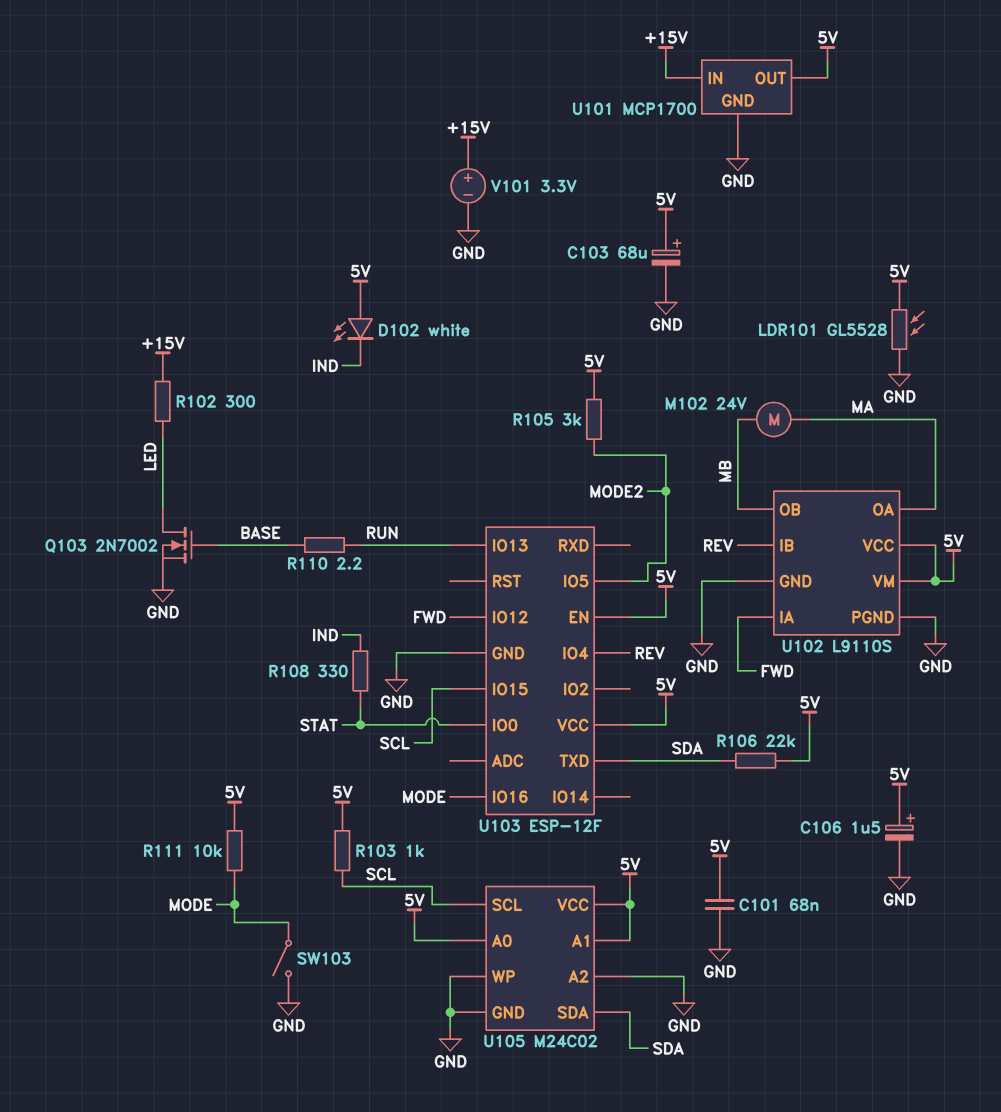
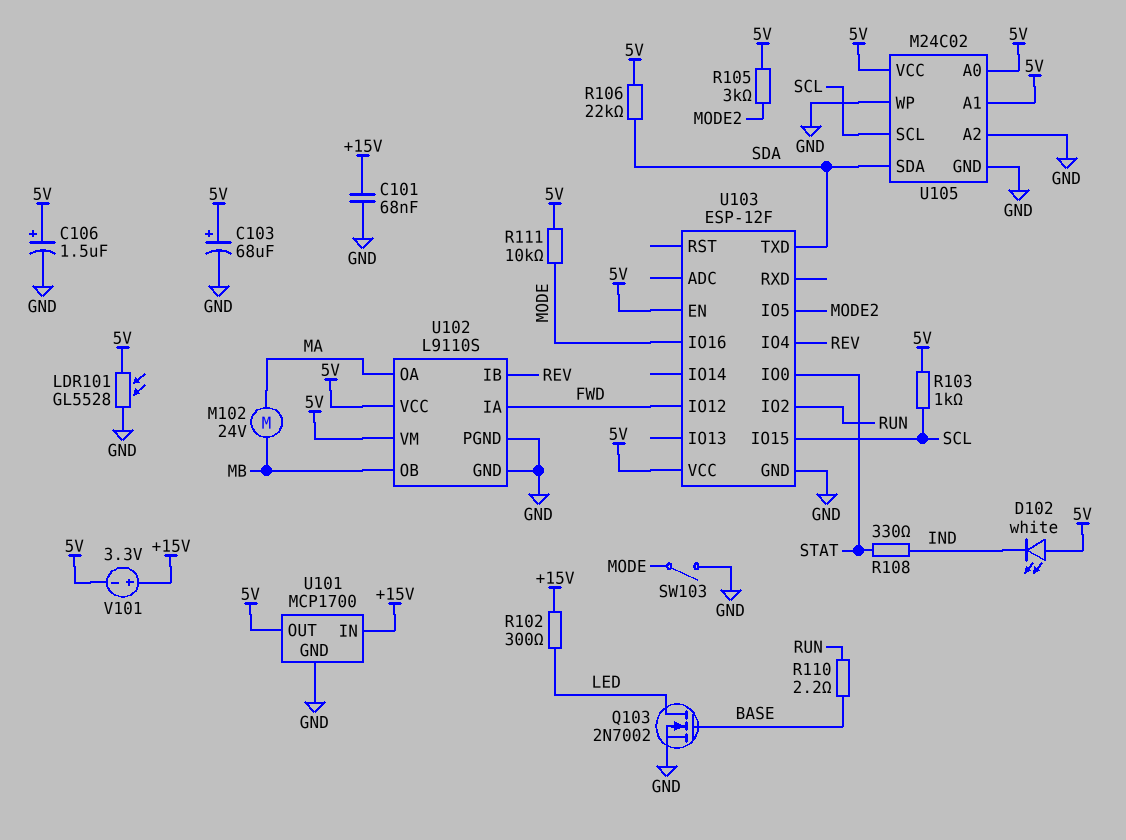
C101: 68nF (5V, GND) -> 68nF (+15V, GND)
U103 pin IO2: none -> RUN
U103 pin IO13: RUN -> none
V101: 3.3V (plus +15V, minus GND) -> 3.3V (plus +15V, minus 5V)

